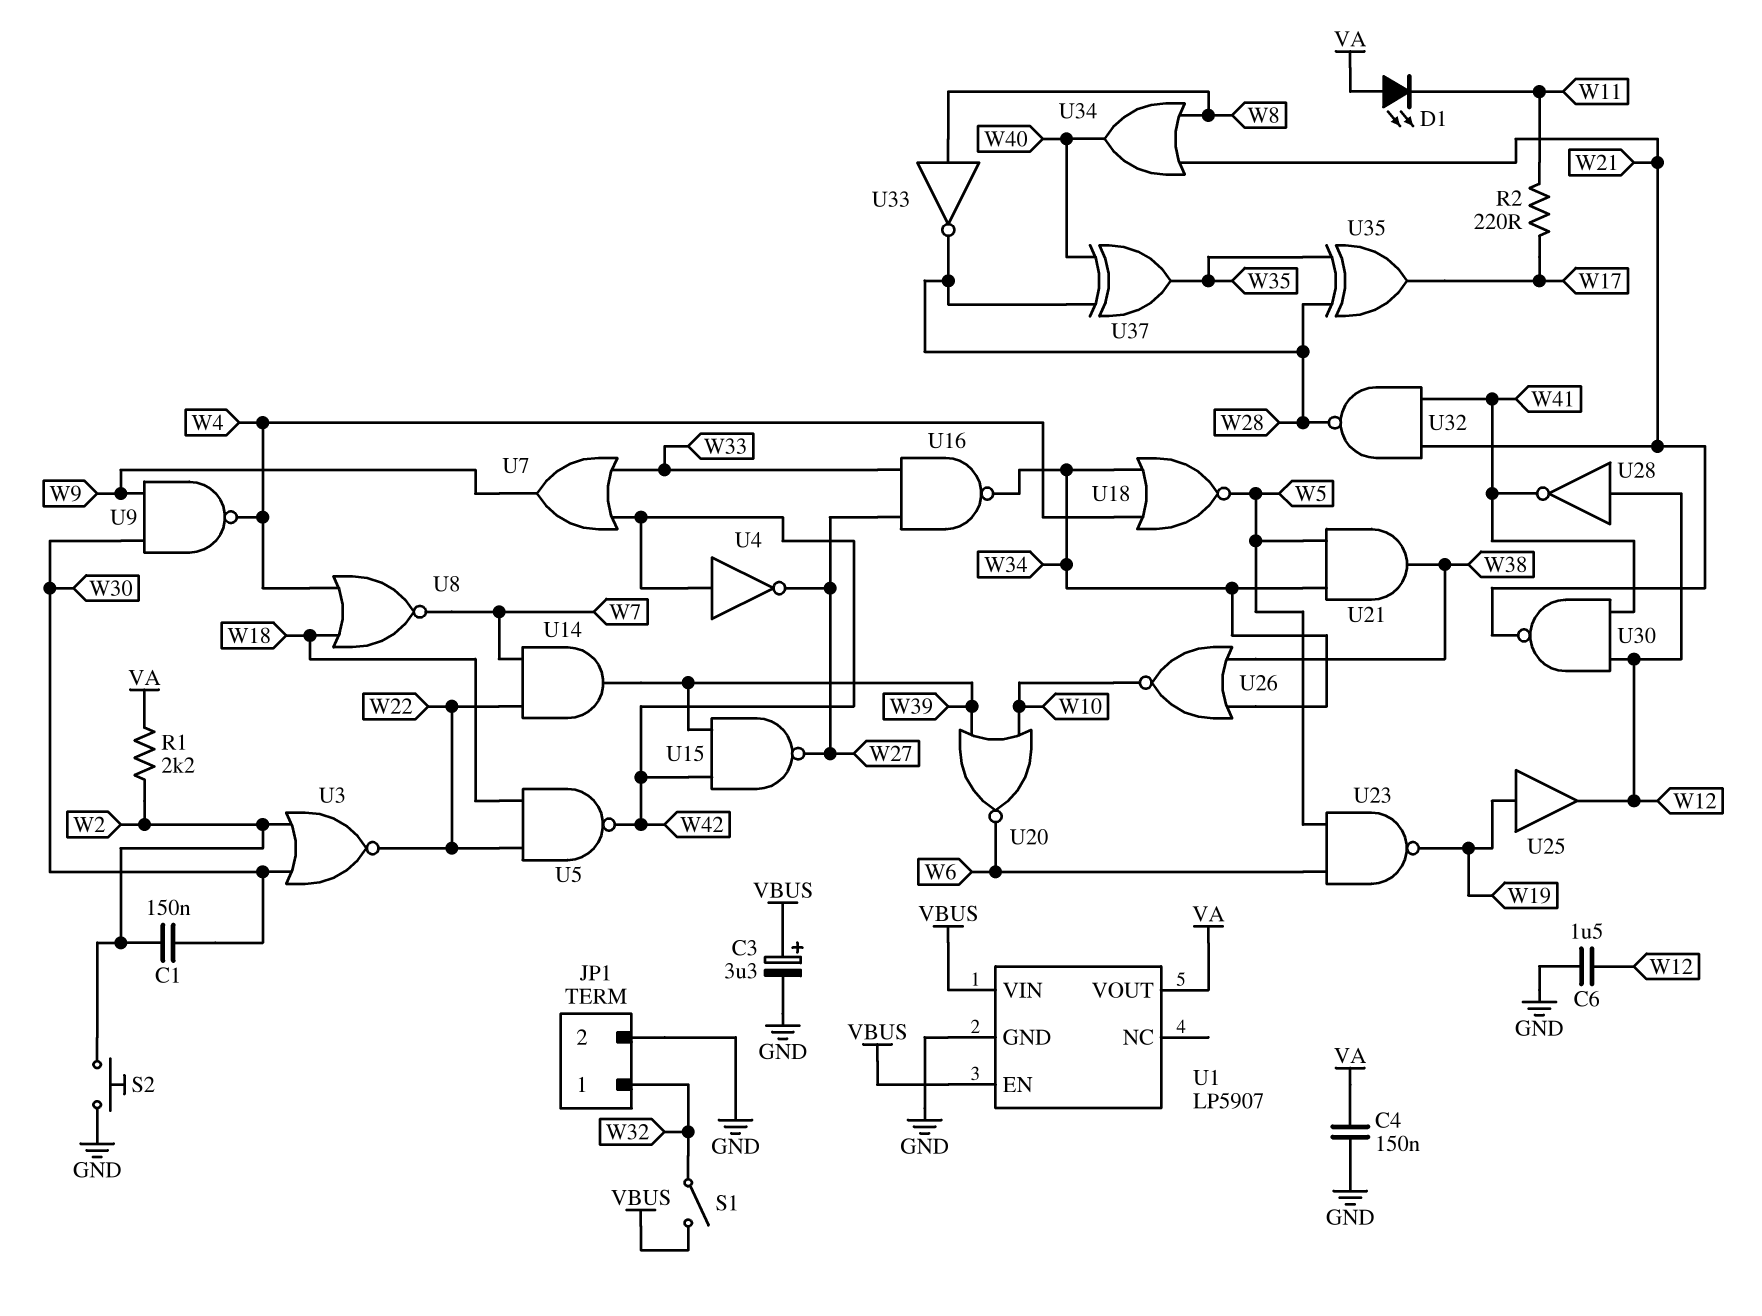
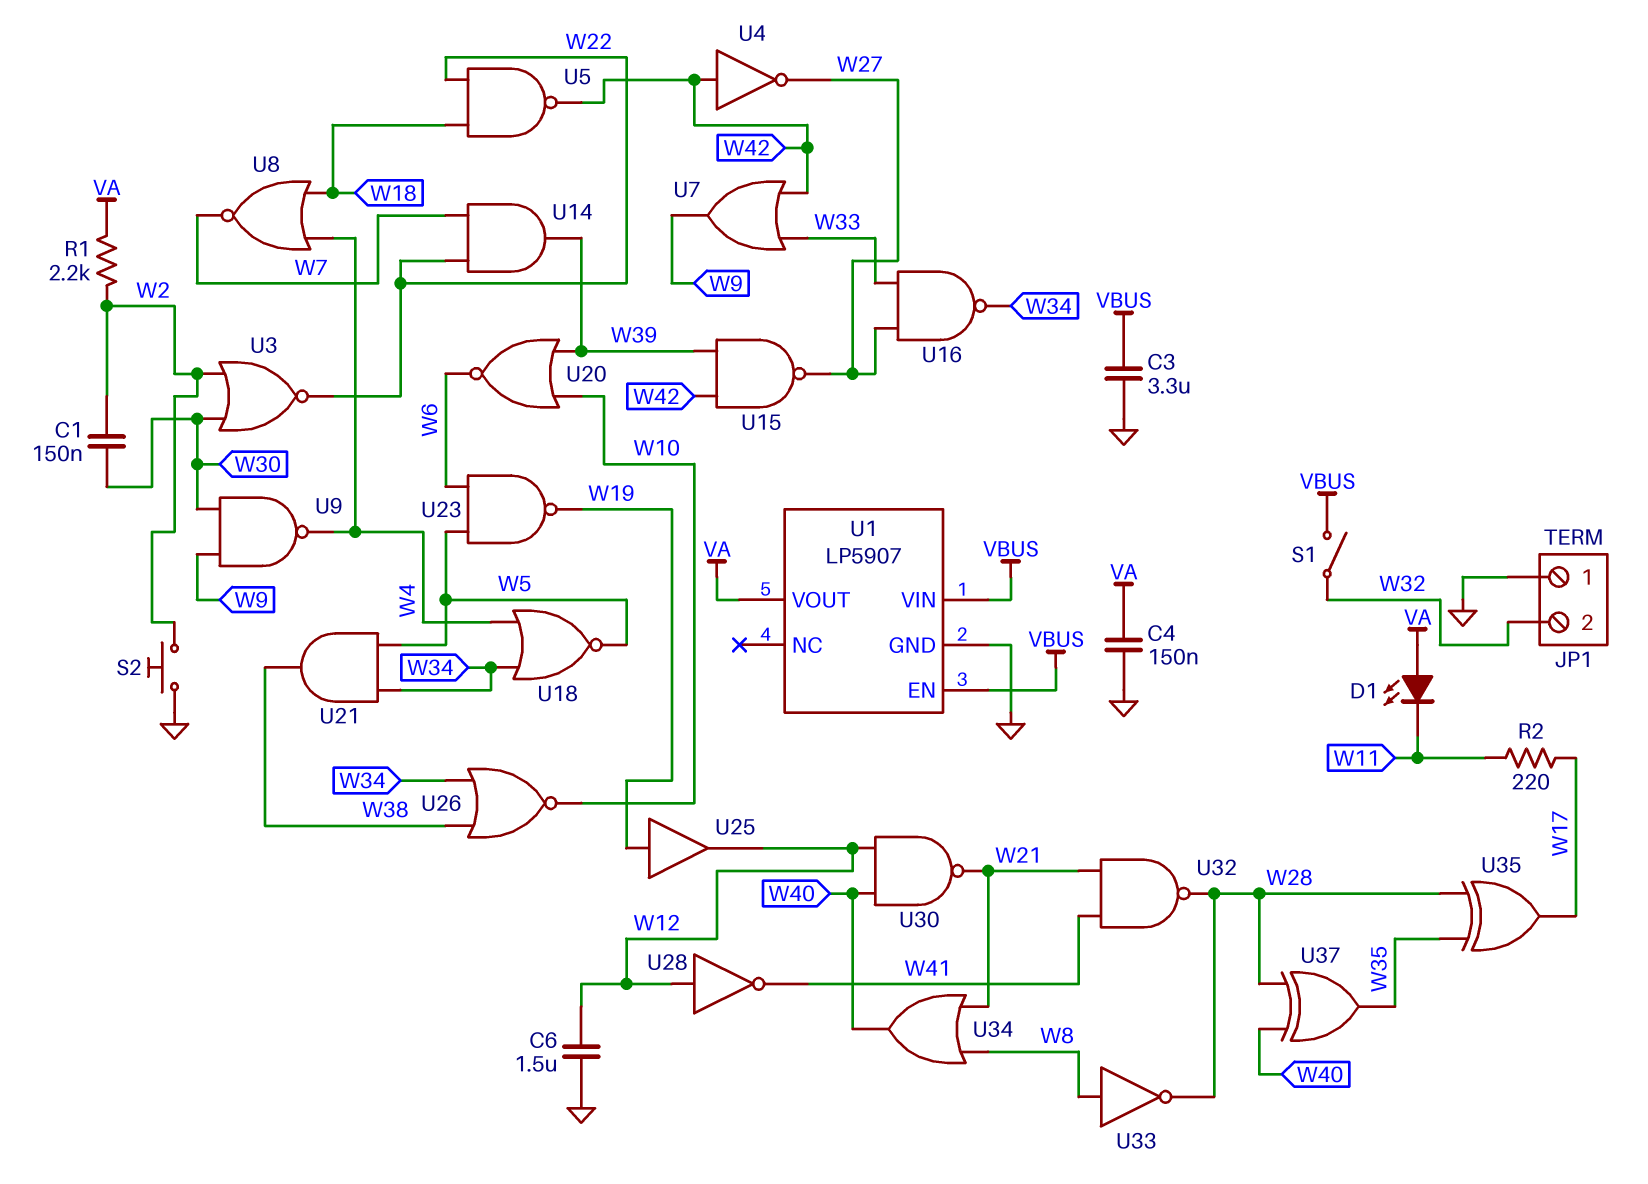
C3: 3.3uF (plus VBUS, minus GND) -> 3.3uF (GND, VBUS)
JP1 pin 1: W32 -> GND
JP1 pin 2: GND -> W32
U30: NAND (in W12, in W41, out W21) -> NAND (in W12, in W40, out W21)

